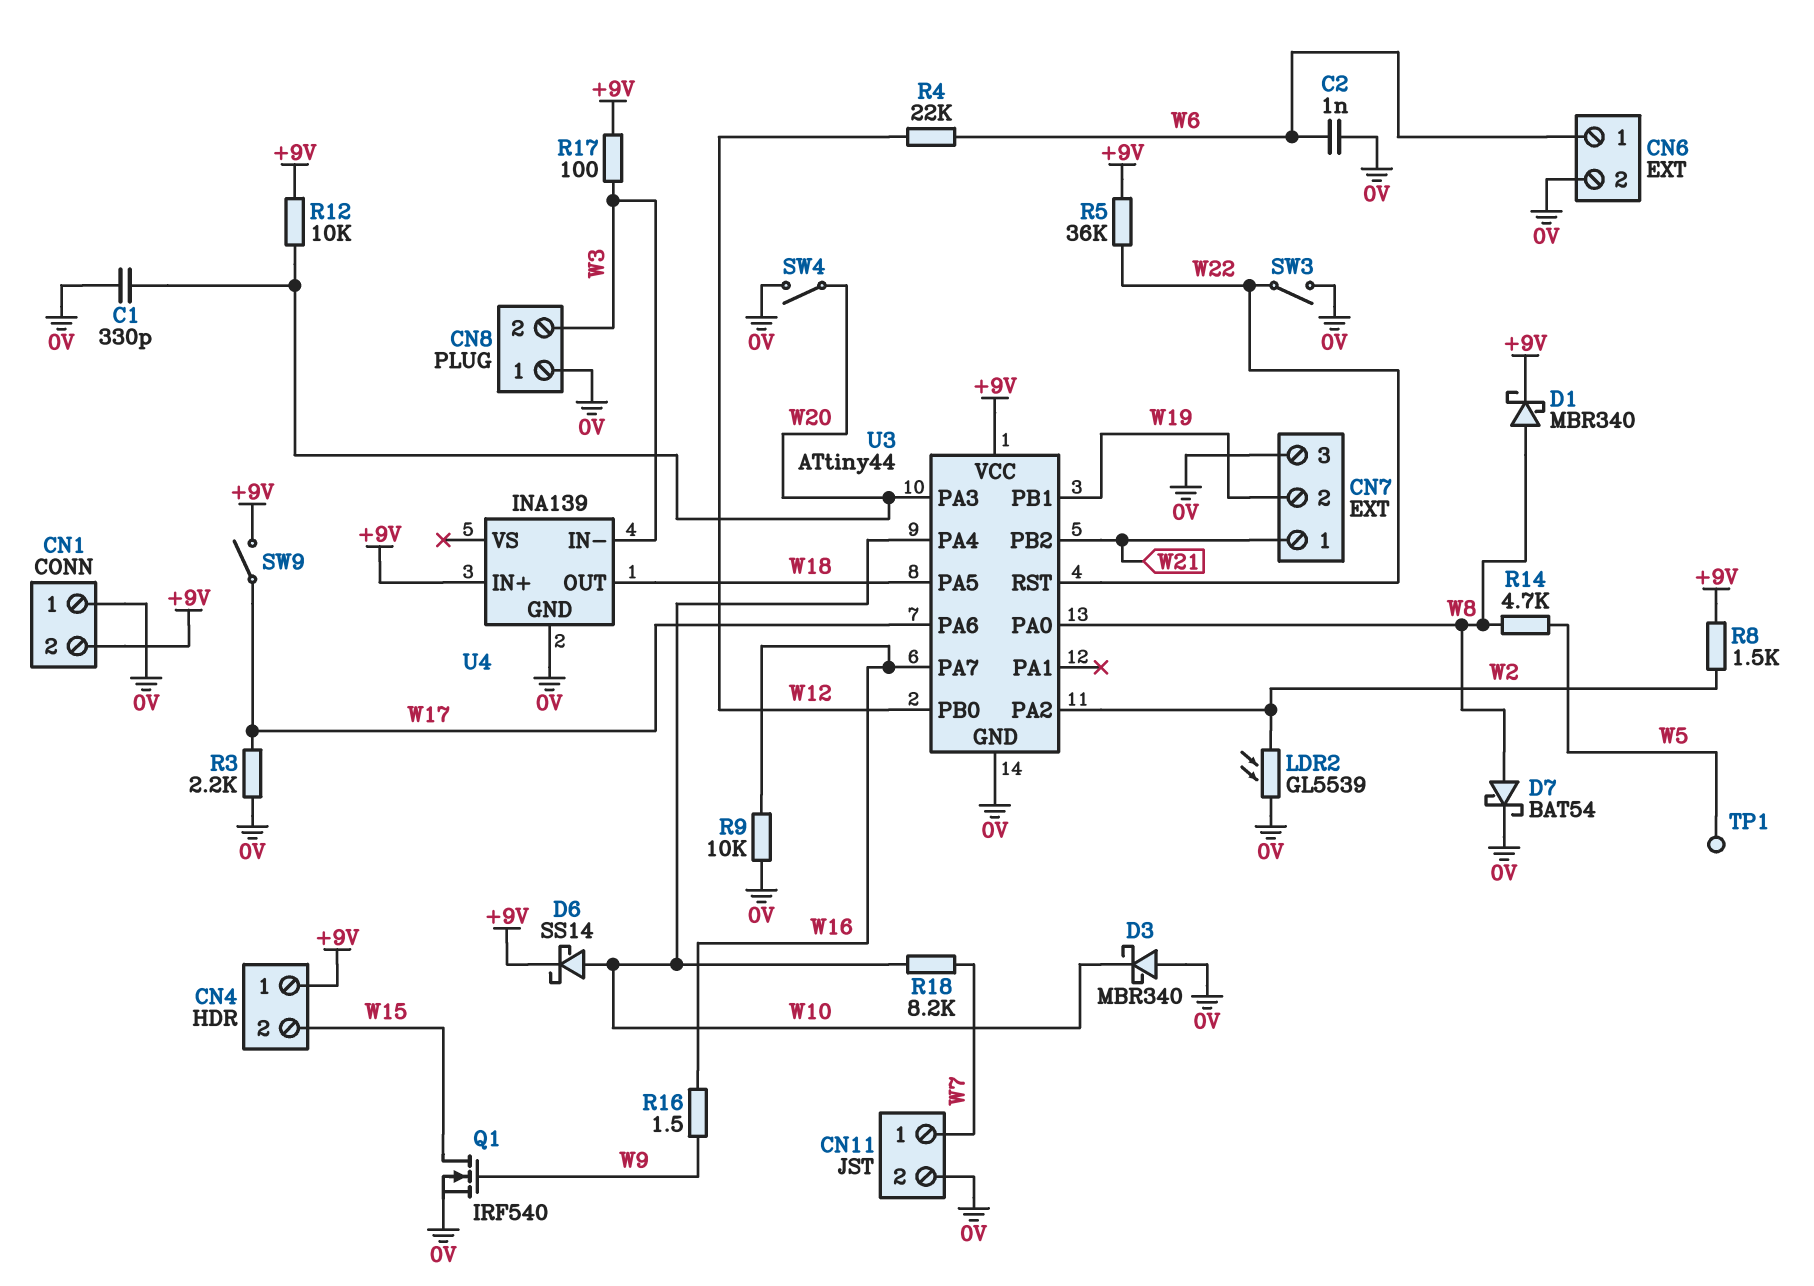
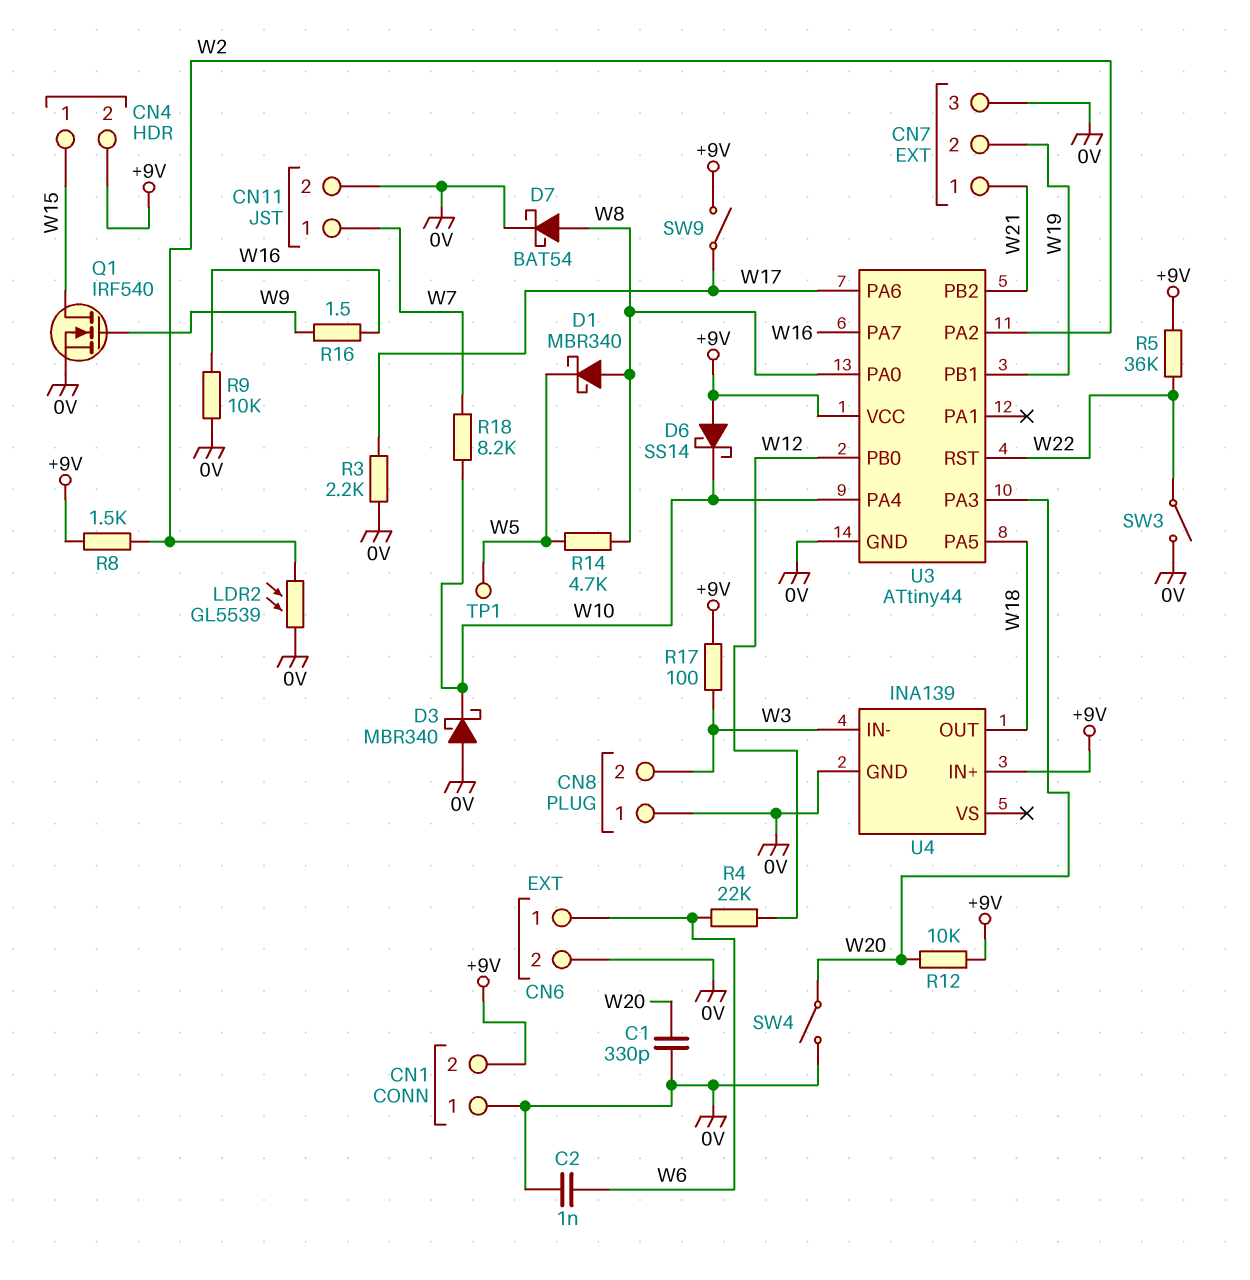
CN4 pin 1: +9V -> W15
CN4 pin 2: W15 -> +9V
D1: schottky MBR340 (A W8, K +9V) -> schottky MBR340 (A W8, K W5)
D6: schottky SS14 (A W10, K +9V) -> schottky SS14 (A +9V, K W10)

